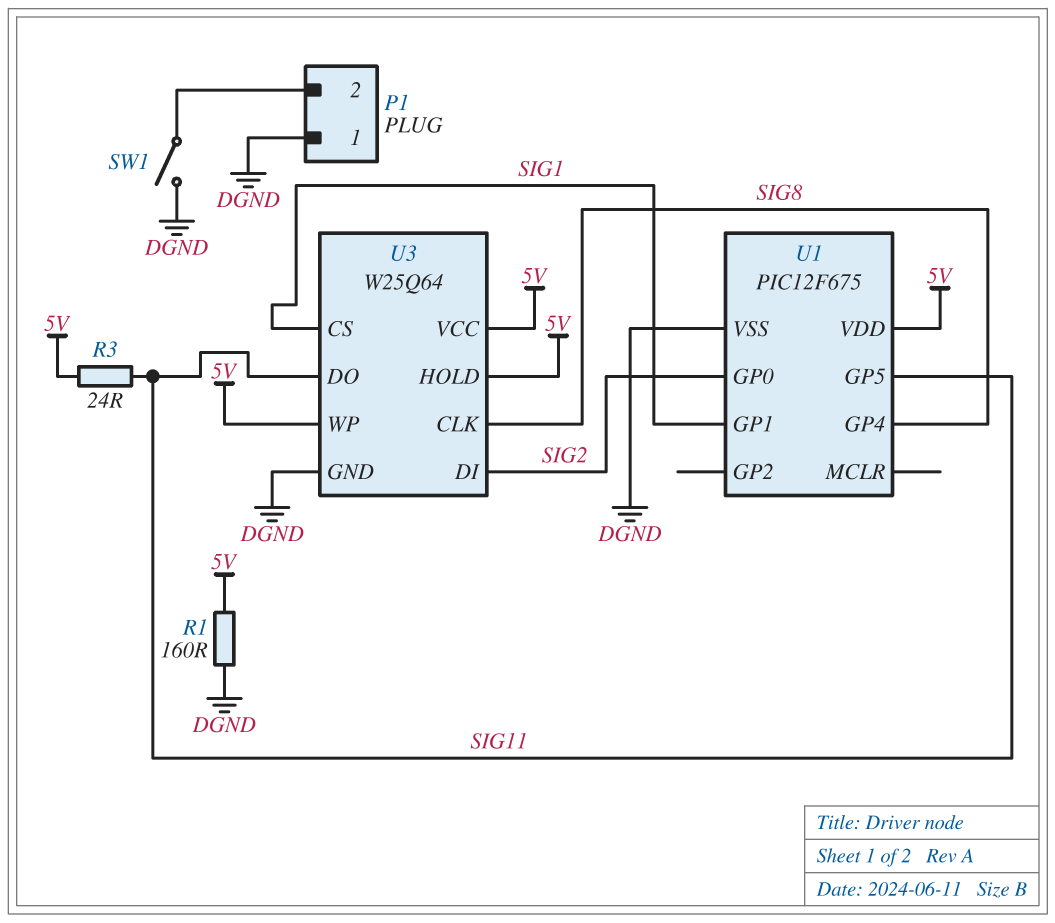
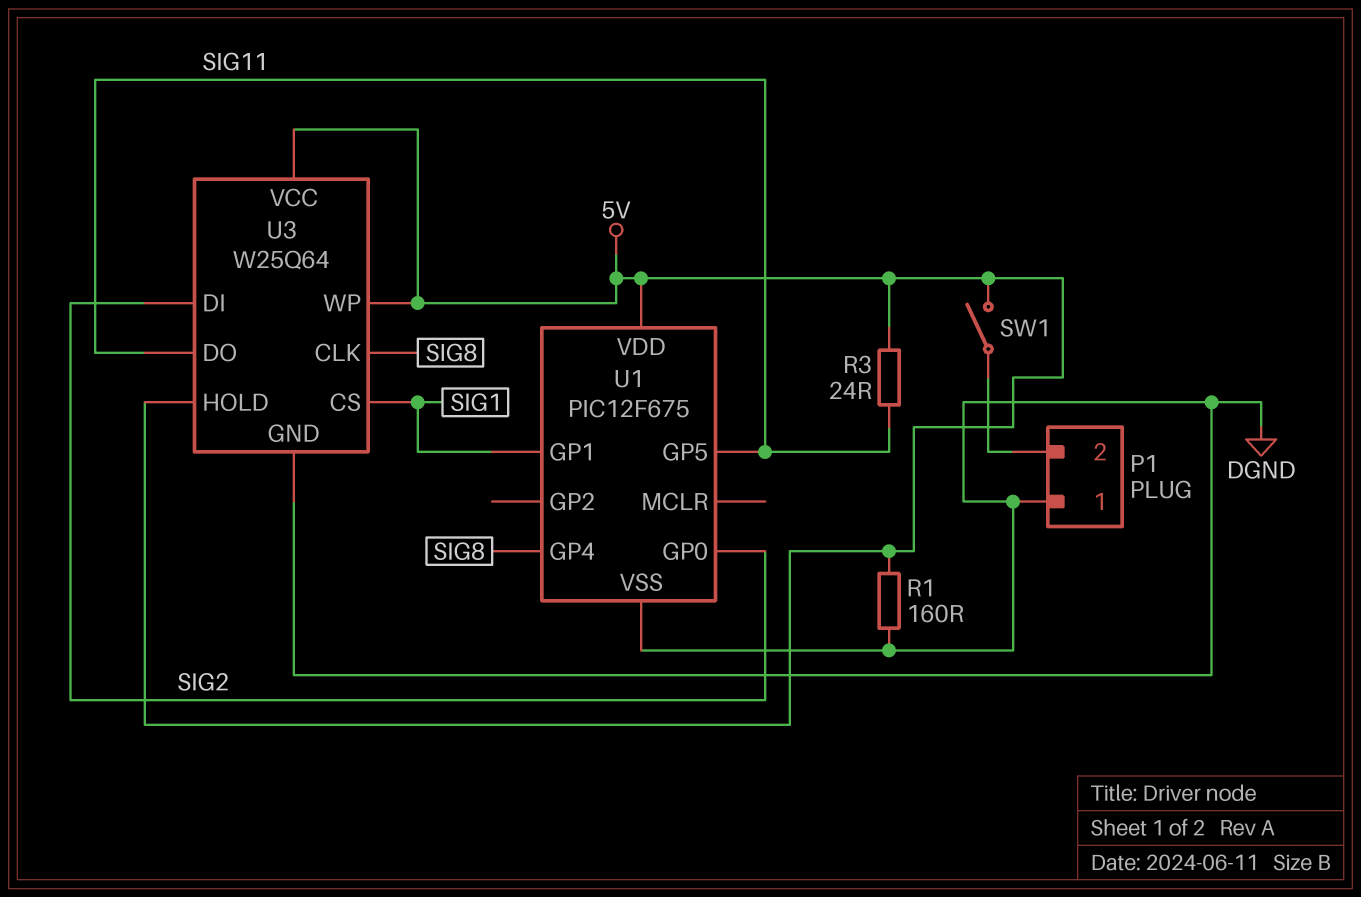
SW1: switch (DGND, P1/2) -> switch (5V, P1/2)

